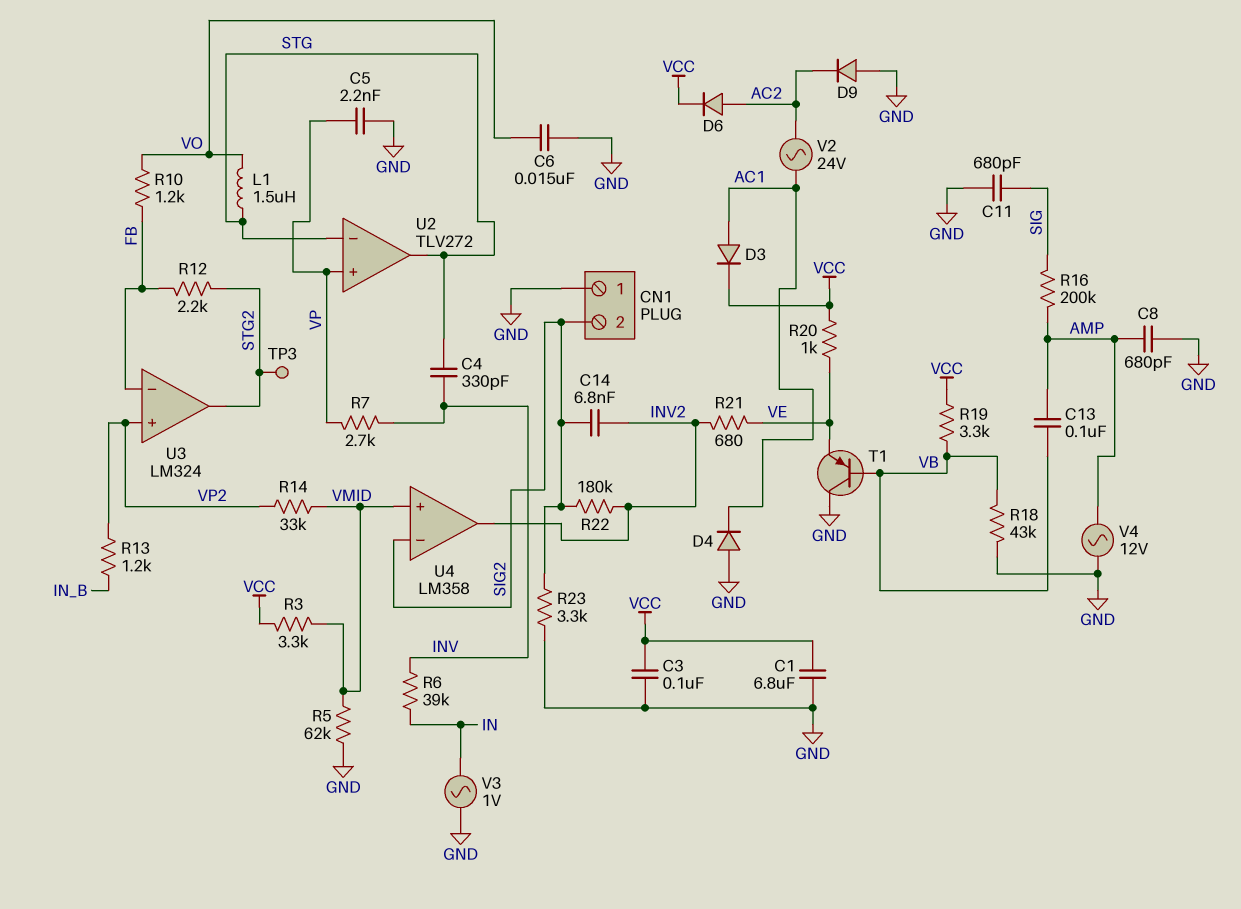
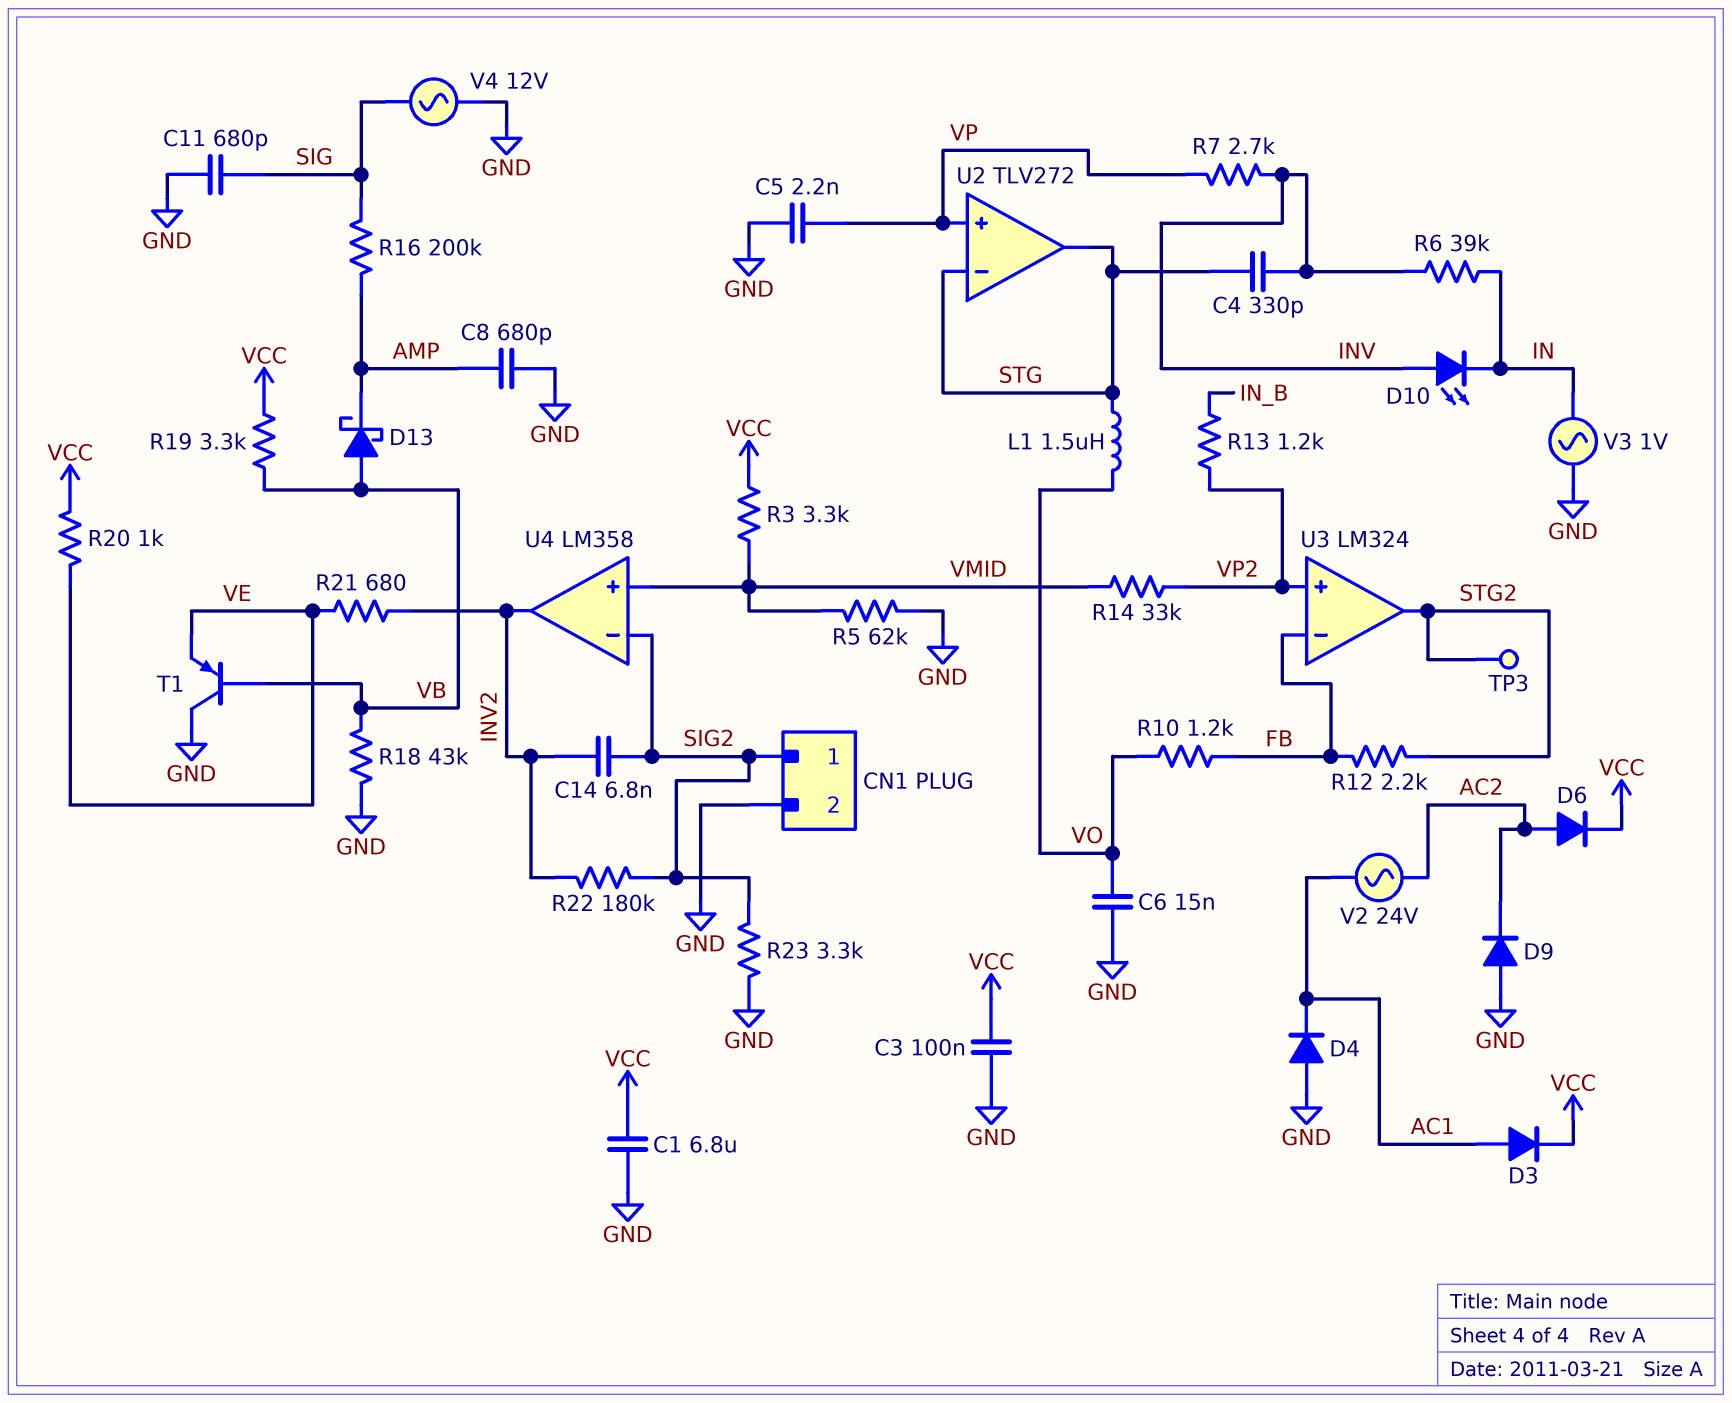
C13: 100nF (AMP, VB) -> none
CN1 pin 1: GND -> SIG2
CN1 pin 2: SIG2 -> GND
D10: none -> LED (A INV, K IN)
D13: none -> schottky (A VB, K AMP)
V4: AC 12V (AMP, GND) -> AC 12V (GND, SIG)

